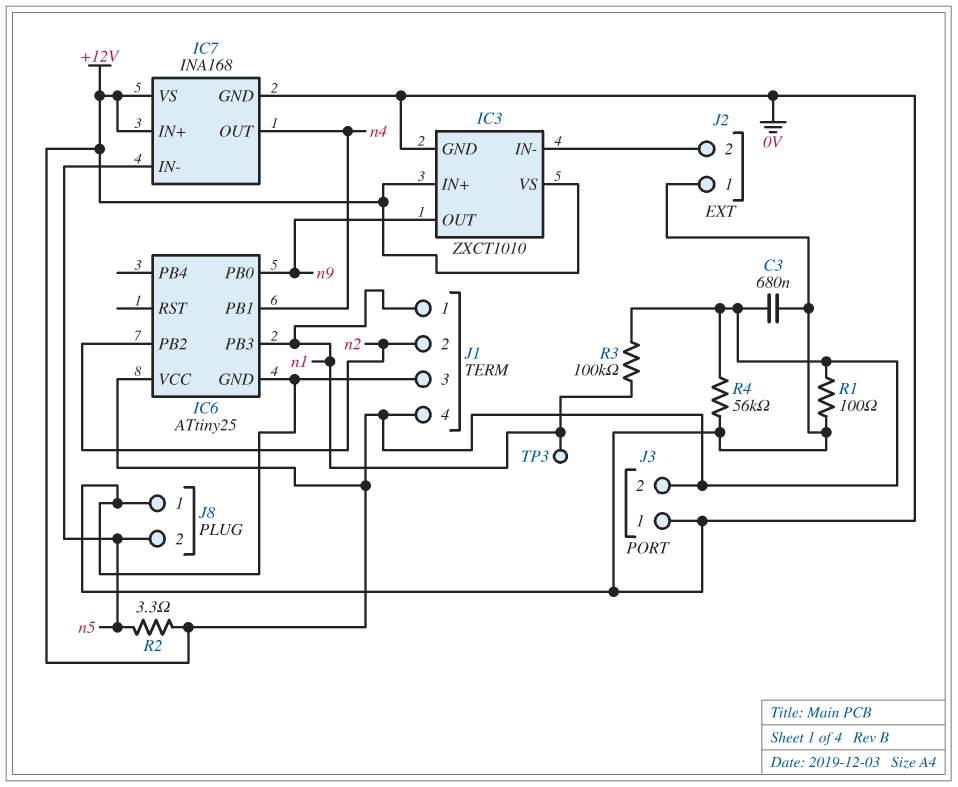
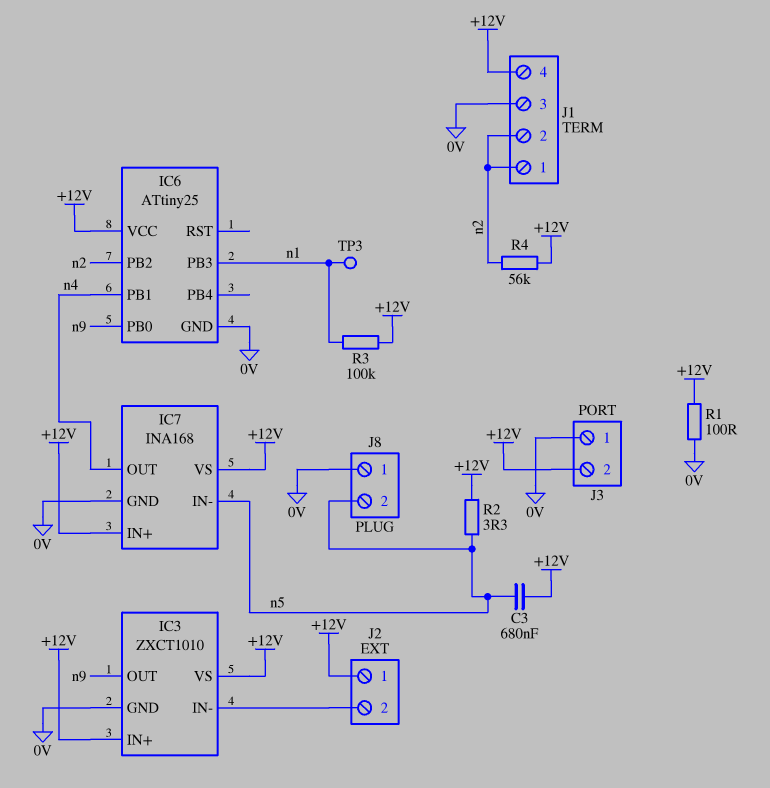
C3: 680nF (+12V, 0V) -> 680nF (+12V, n5)
J1 pin 1: n1 -> n2
J2 pin 1: 0V -> +12V
R4: 56k (+12V, 0V) -> 56k (+12V, n2)

